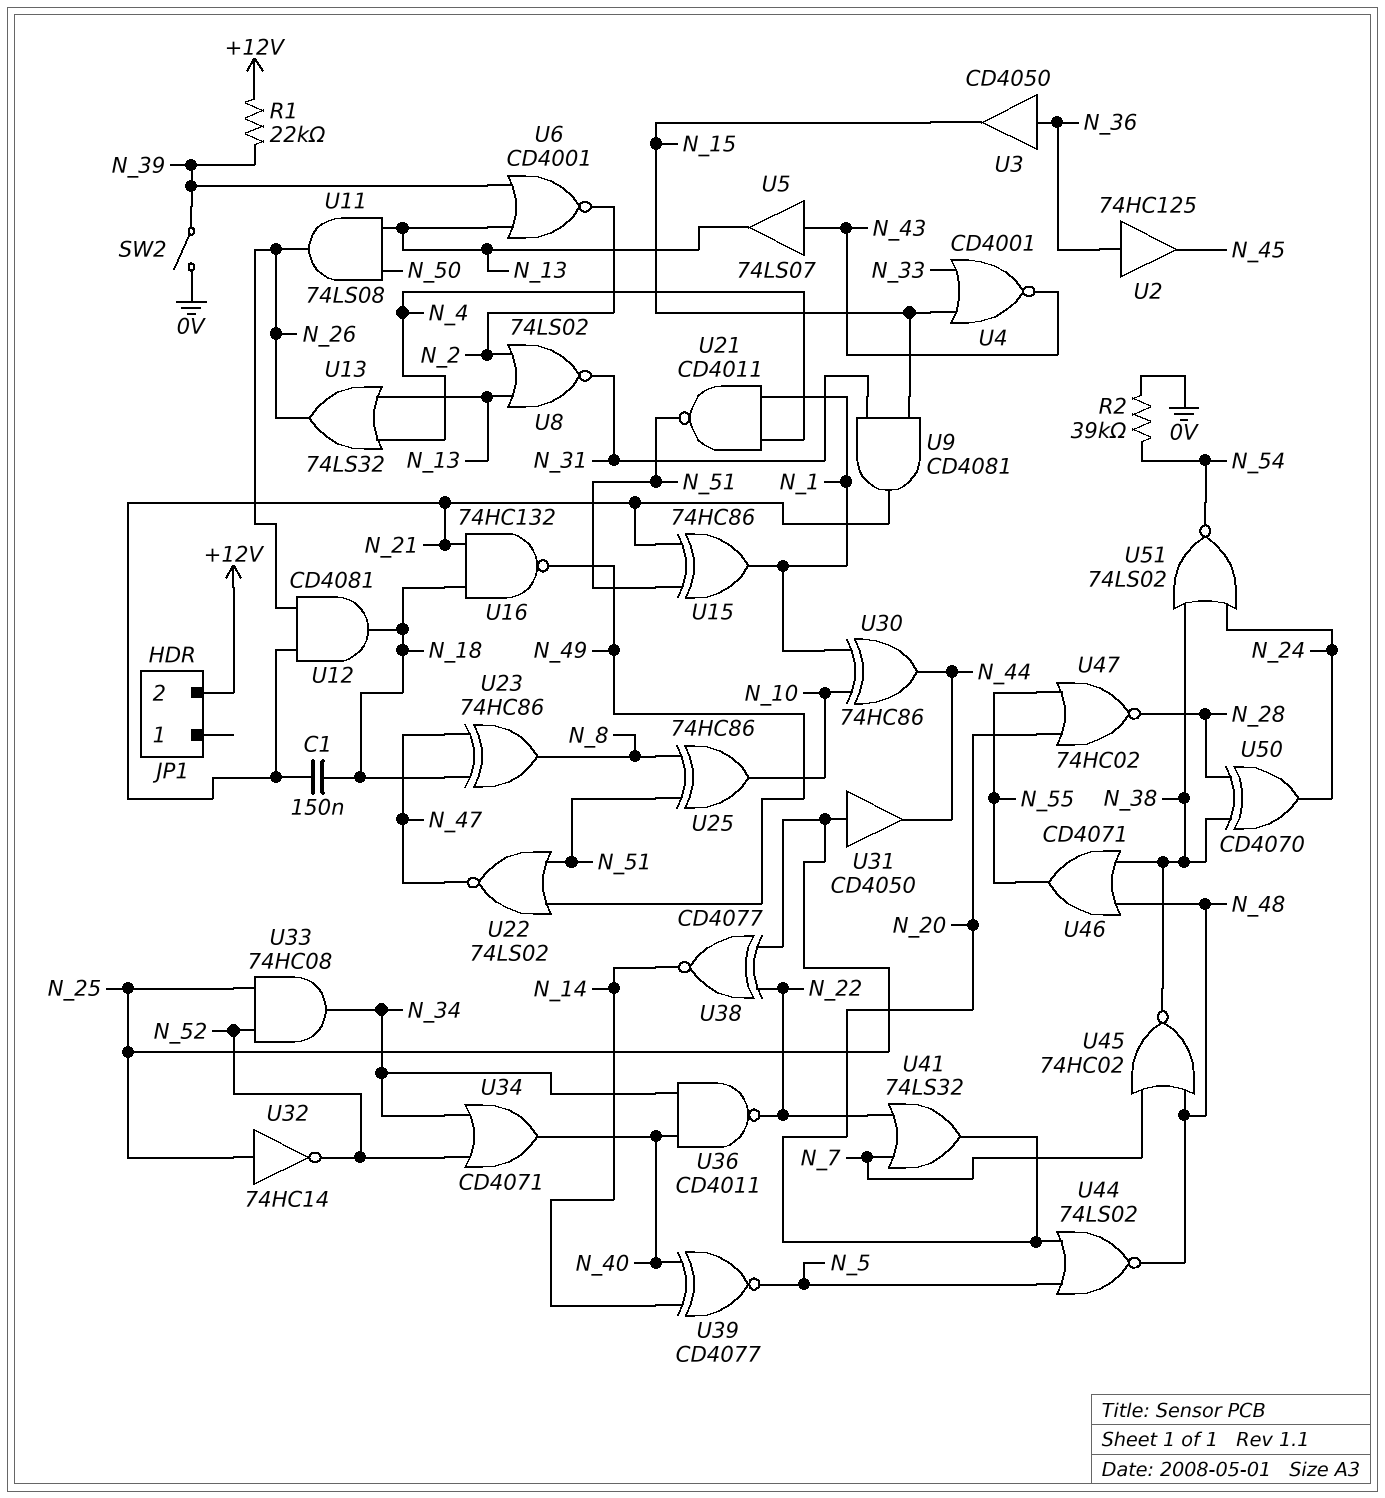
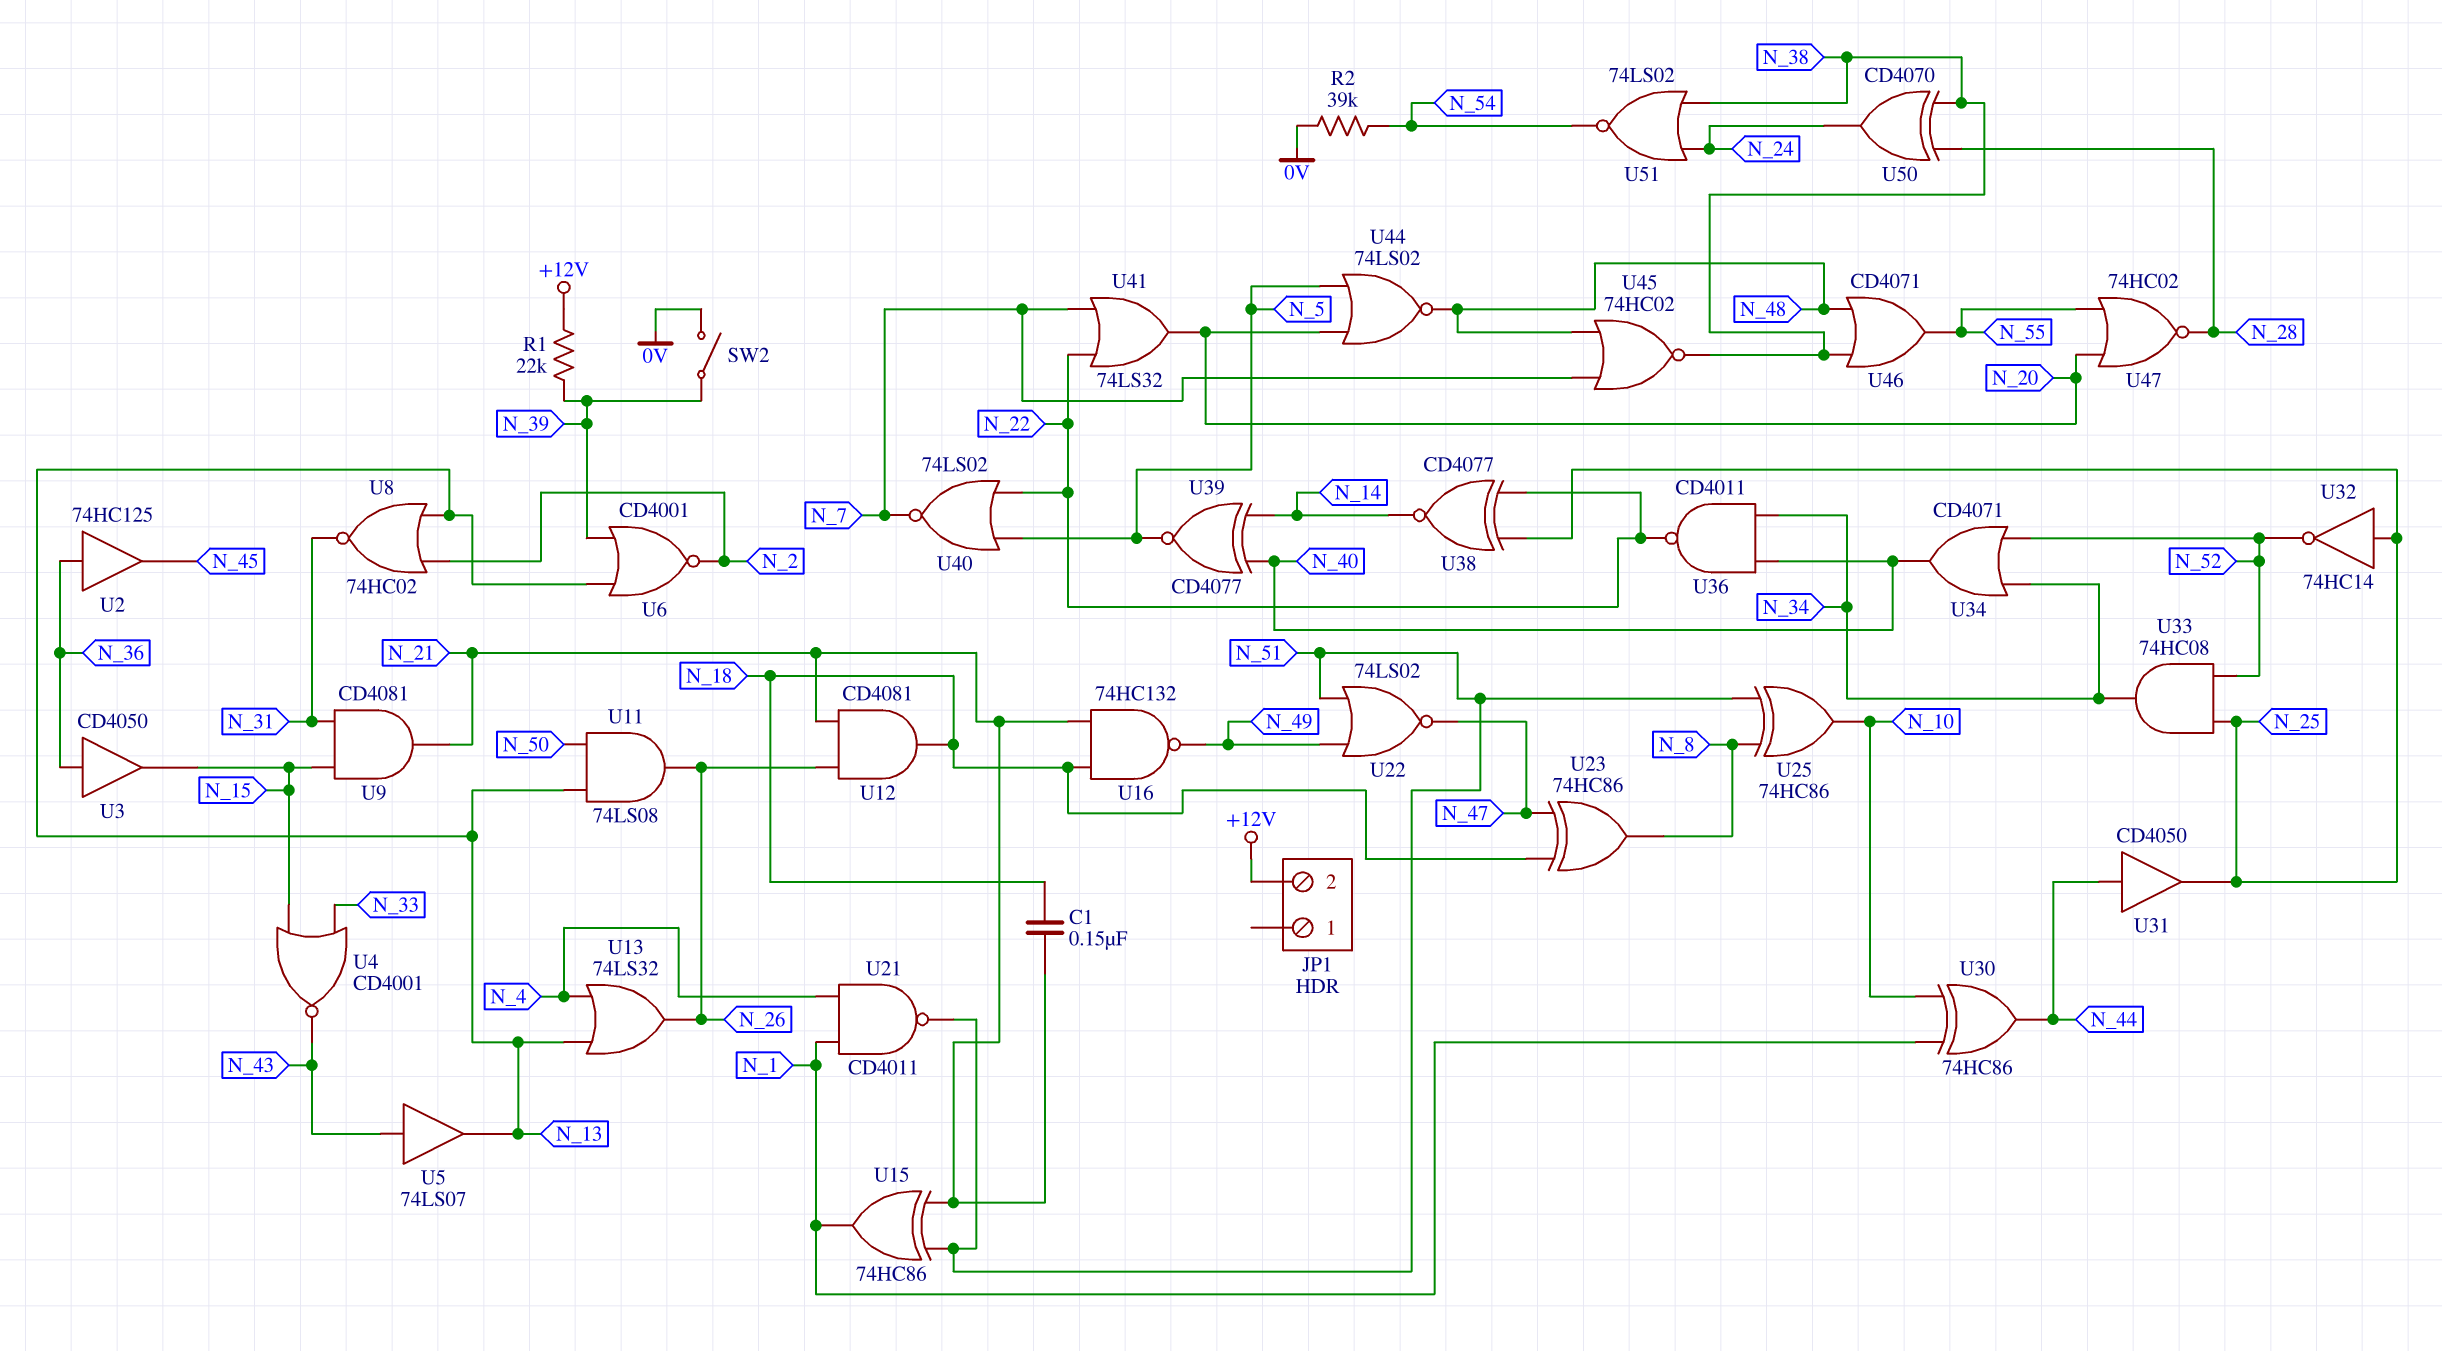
U8: NOR 74LS02 (in N_2, in N_13, out N_31) -> NOR 74HC02 (in N_2, in N_13, out N_31)
U31: buffer CD4050 (in N_25, out N_44) -> buffer CD4050 (in N_44, out N_25)
U40: none -> NOR 74LS02 (in N_5, in N_22, out N_7)

